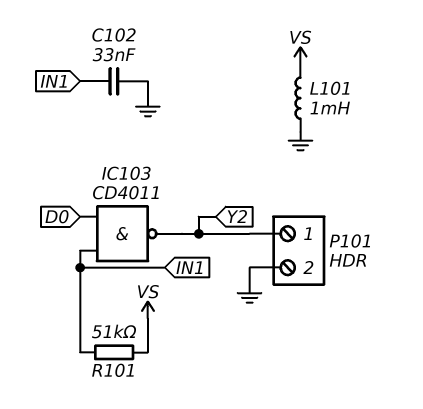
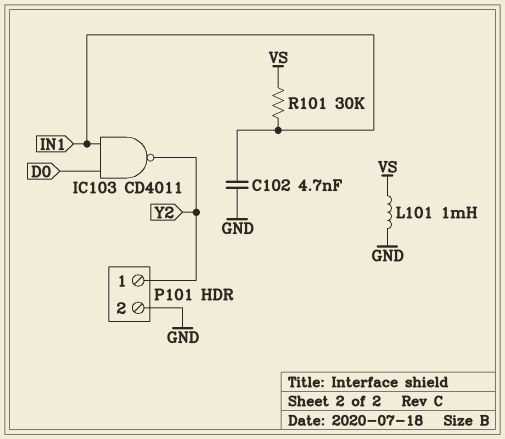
C102: 33nF (GND, IN1) -> 4.7nF (GND, IN1)
R101: 51k (IN1, VS) -> 30k (IN1, VS)

